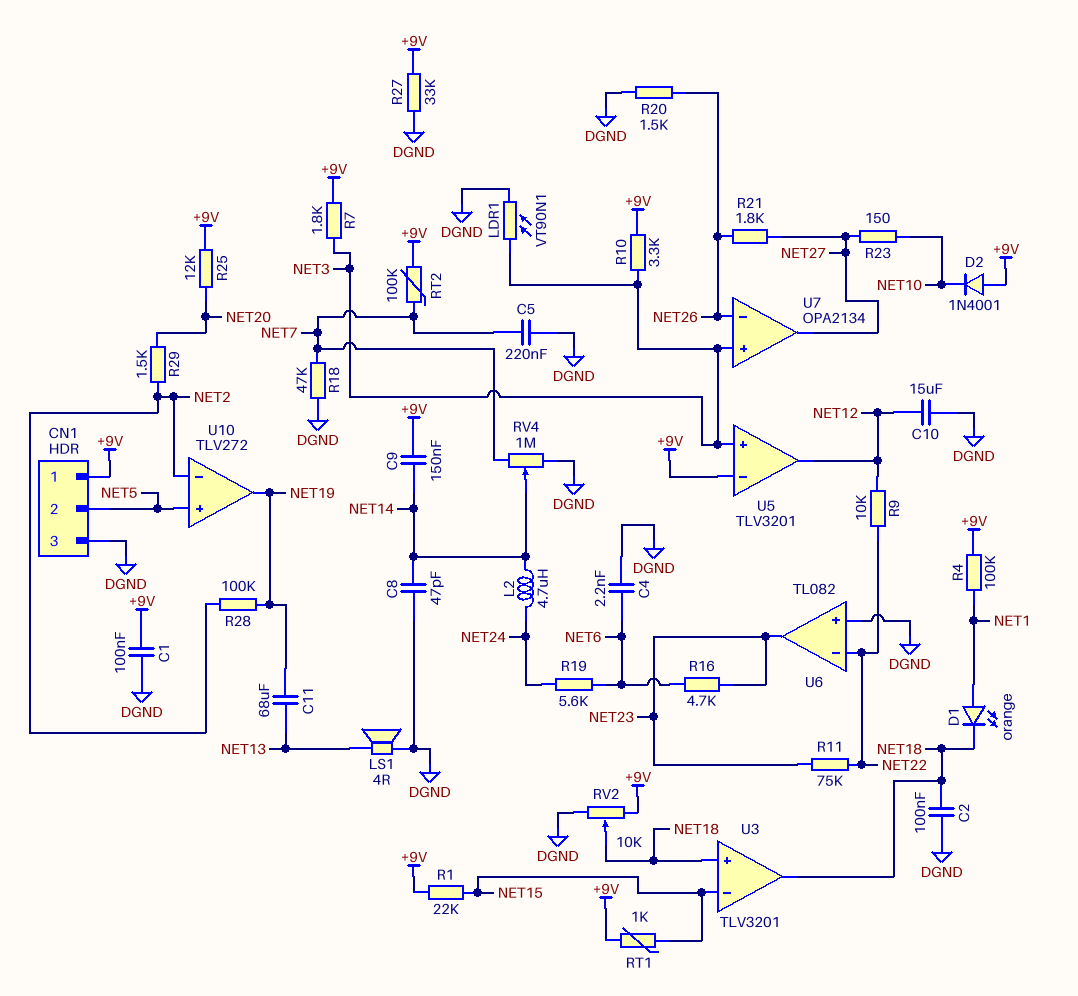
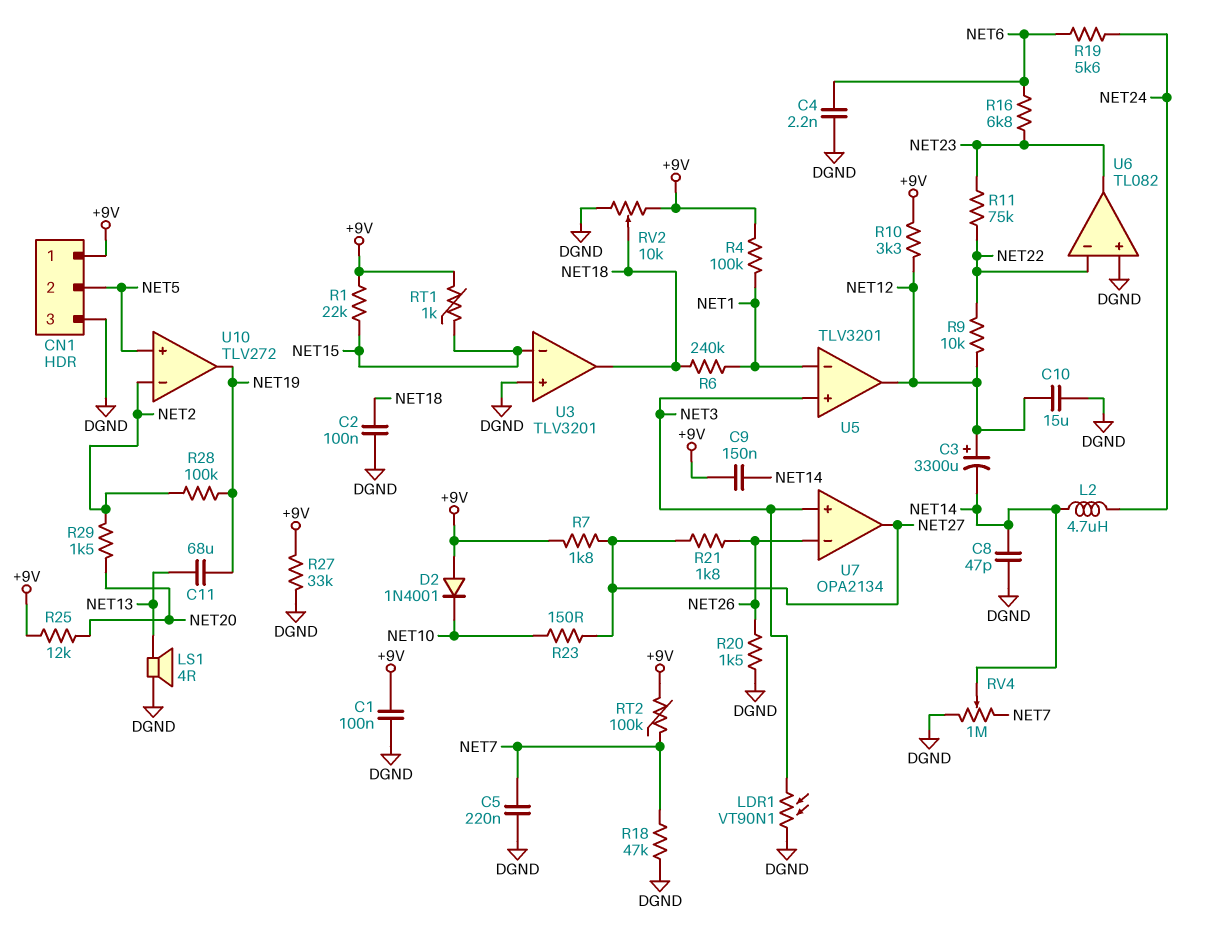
C3: none -> 3300uF (plus NET12, minus NET14)
D1: LED orange (A NET1, K NET18) -> none
R6: none -> 240k (NET1, NET18)
R7: 1.8k (+9V, NET3) -> 1.8k (+9V, NET27)
R10: 3.3k (+9V, NET3) -> 3.3k (+9V, NET12)
R16: 4.7k (NET6, NET23) -> 6.8k (NET6, NET23)
U3 pin in+: NET18 -> DGND
U5 pin in-: +9V -> NET1

